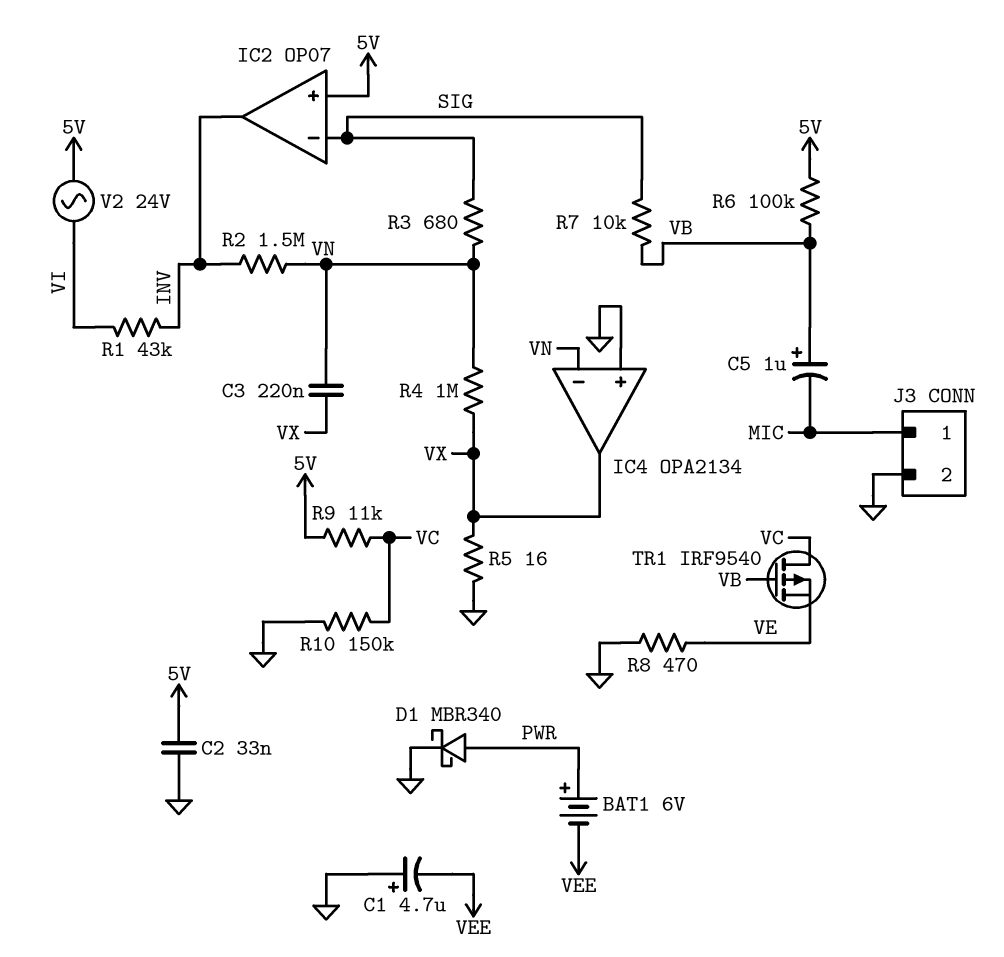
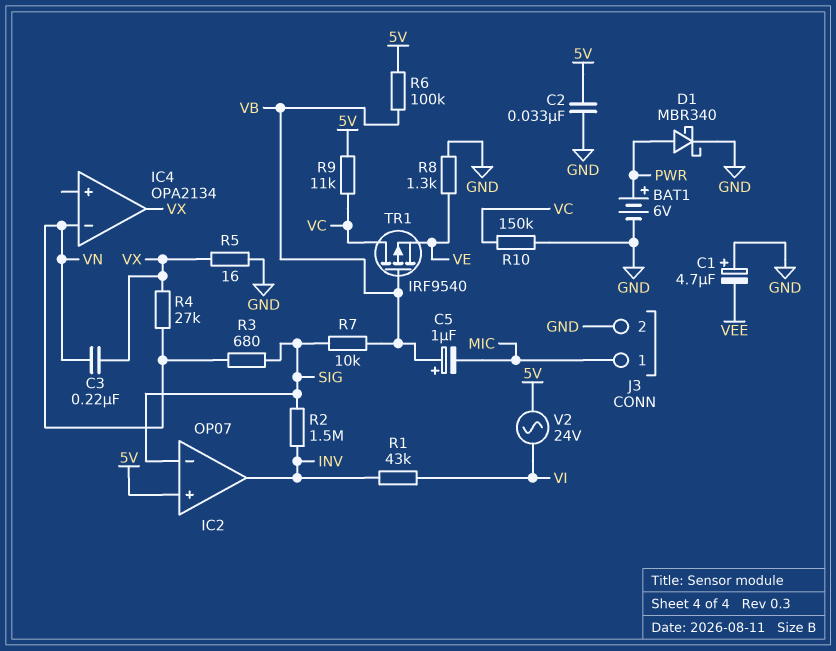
BAT1: 6V (plus PWR, minus VEE) -> 6V (plus PWR, minus GND)
IC4 pin in+: GND -> none
R2: 1.5M (INV, VN) -> 1.5M (INV, SIG)
R4: 1M (VN, VX) -> 27k (VN, VX)
R8: 470 (GND, VE) -> 1.3k (GND, VE)

